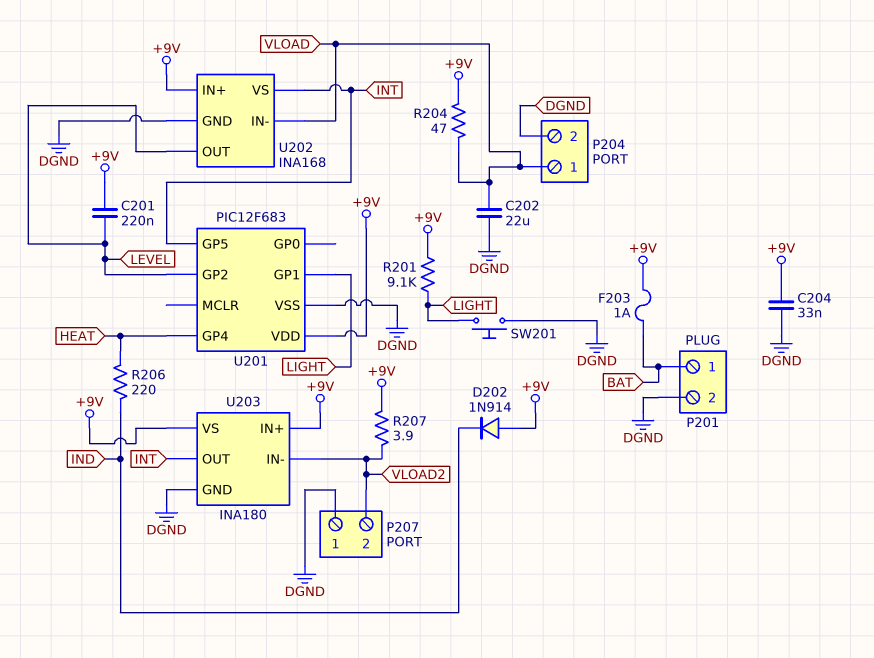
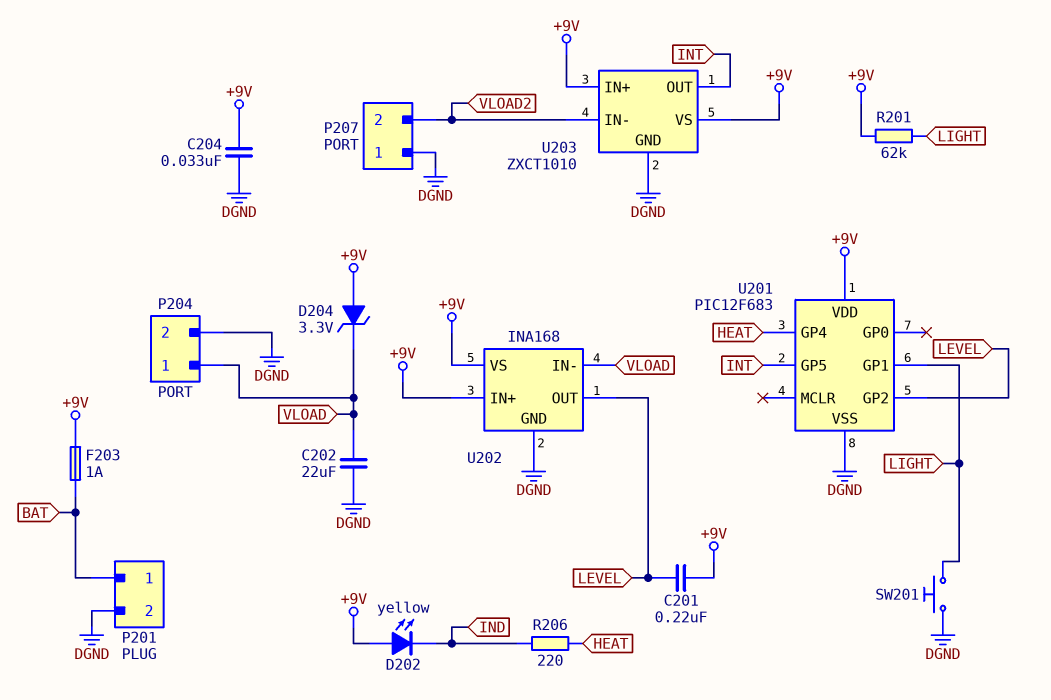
D202: diode 1N914 (A +9V, K IND) -> LED yellow (A +9V, K IND)
D204: none -> zener 3.3V (A +9V, K VLOAD)
R201: 9.1k (+9V, LIGHT) -> 62k (+9V, LIGHT)
R204: 47 (+9V, VLOAD) -> none
R207: 3.9 (+9V, VLOAD2) -> none
U202 pin VS: INT -> +9V
U203: INA180 -> ZXCT1010

